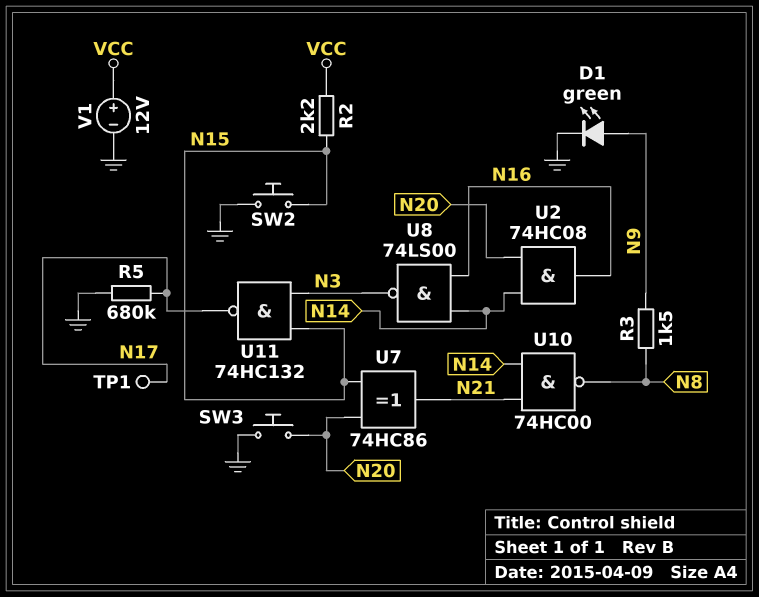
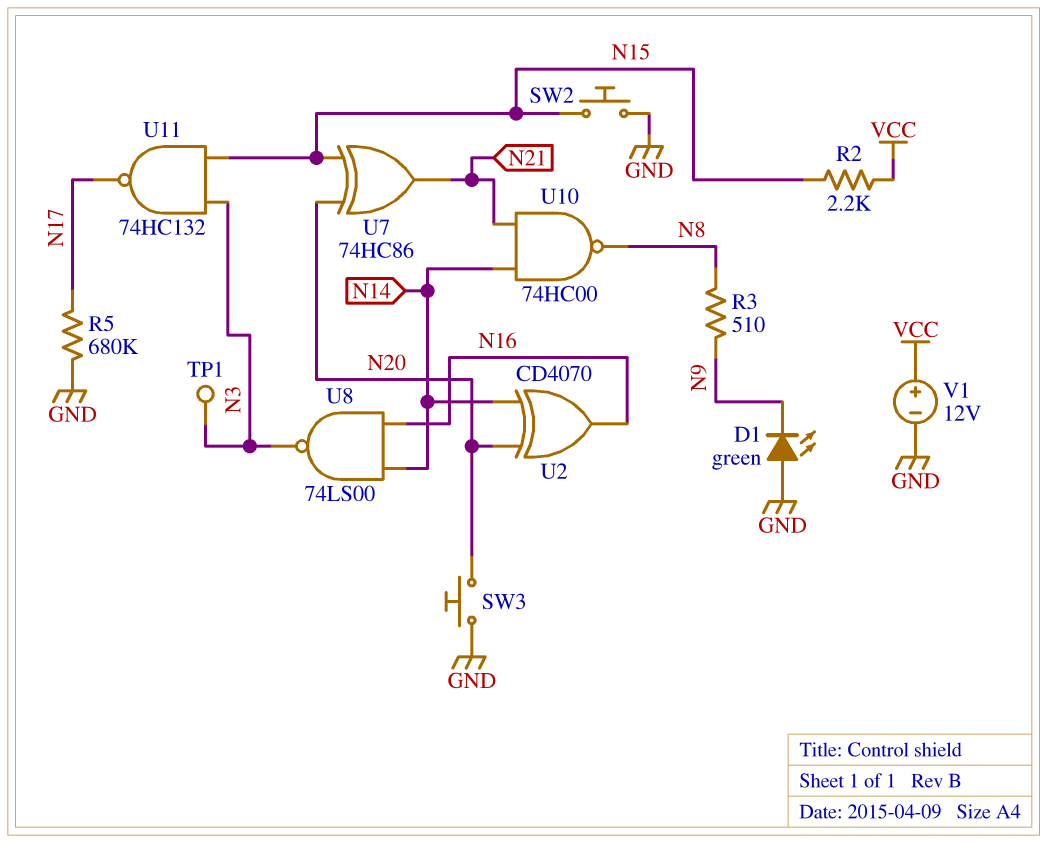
D1: LED green (A N9, K GND) -> LED green (A GND, K N9)
R3: 1.5k (N8, N9) -> 510 (N8, N9)
TP1: test point (N17) -> test point (N3)
U2: AND 74HC08 (in N14, in N20, out N16) -> XOR CD4070 (in N14, in N20, out N16)

